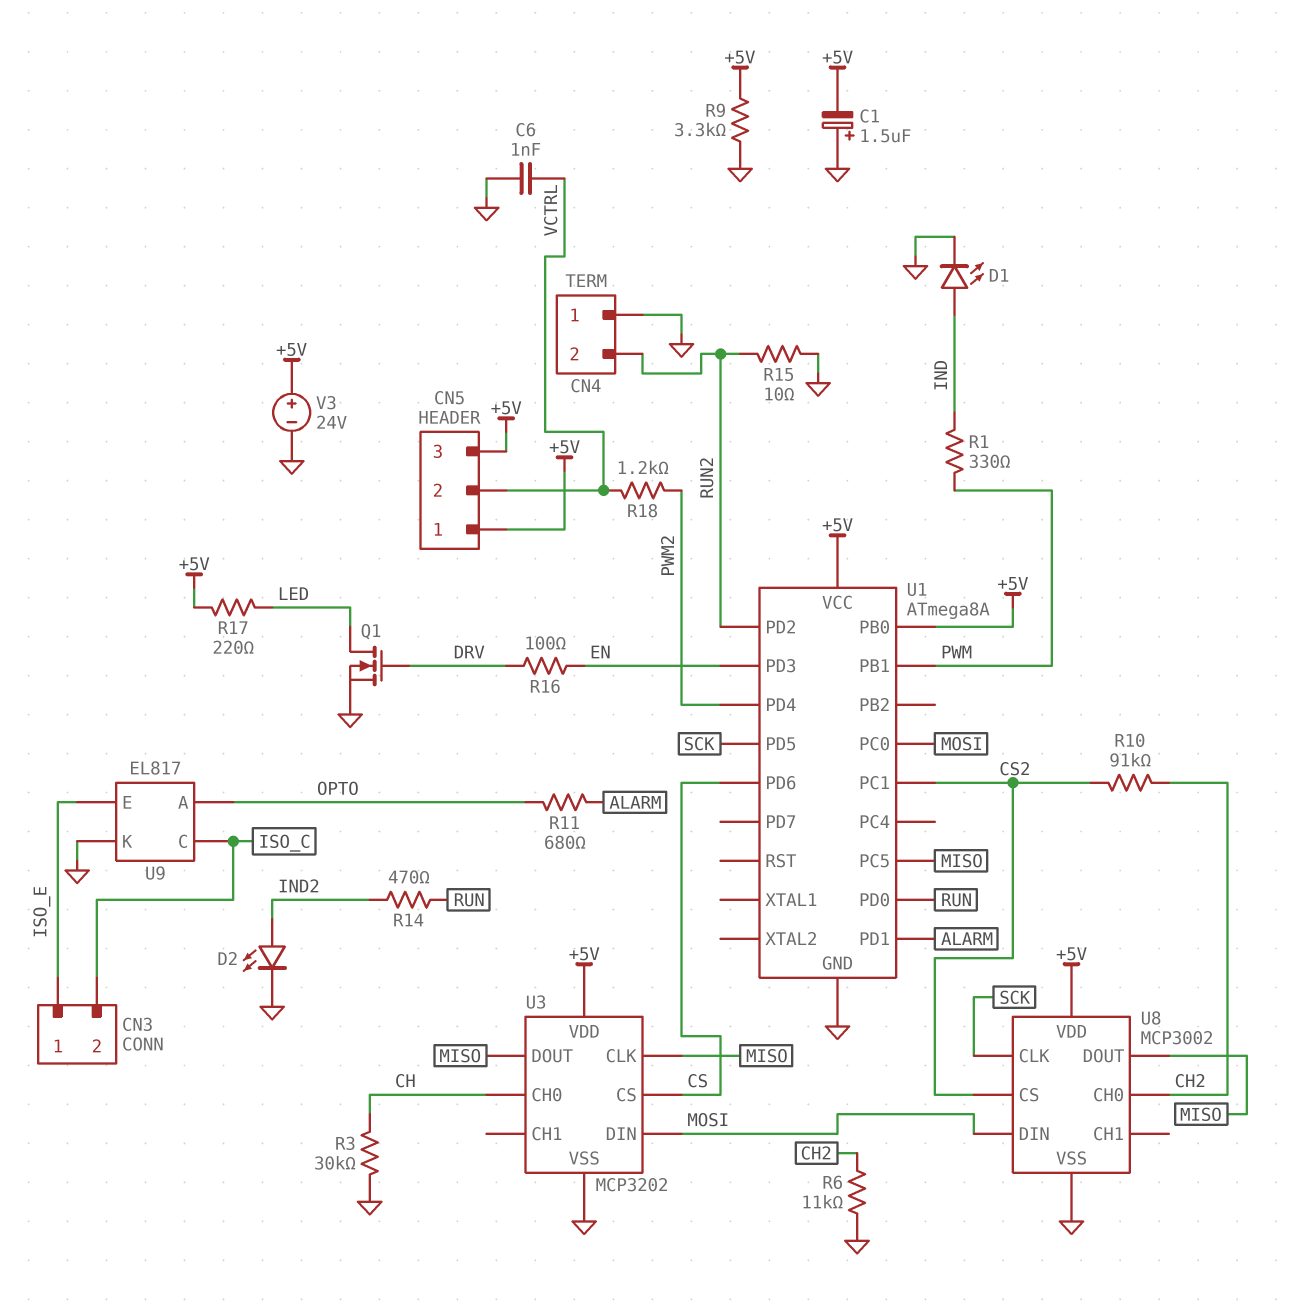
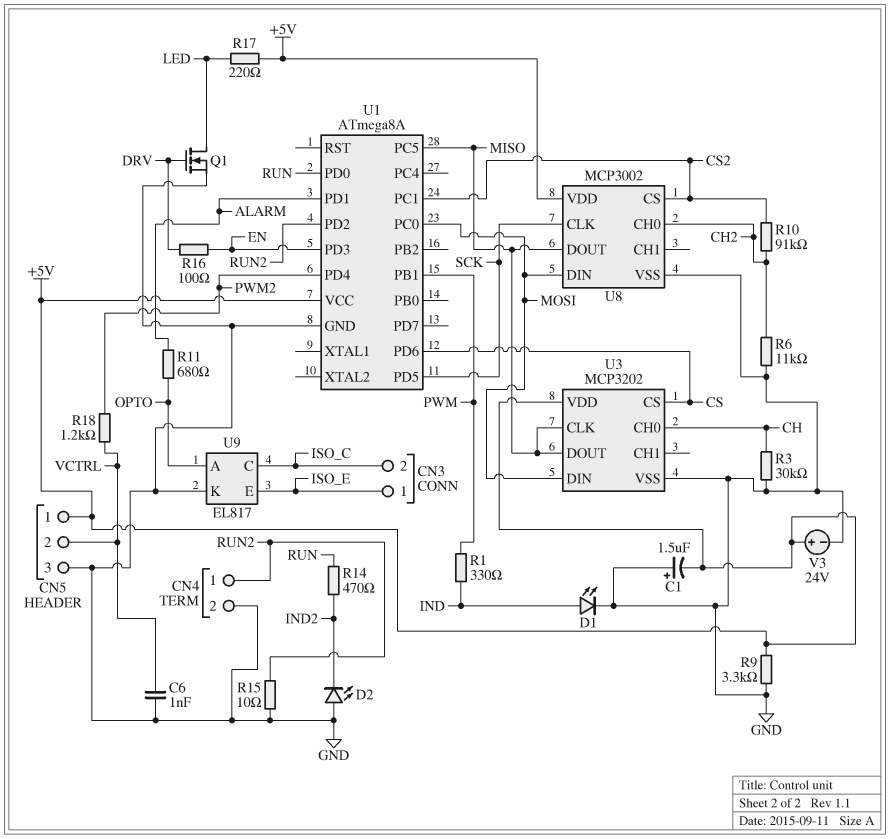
CN4 pin 1: GND -> RUN2
CN4 pin 2: RUN2 -> GND
CN5 pin 3: +5V -> GND
D2: LED (A IND2, K GND) -> LED (A GND, K IND2)
U1 pin PB0: +5V -> none

